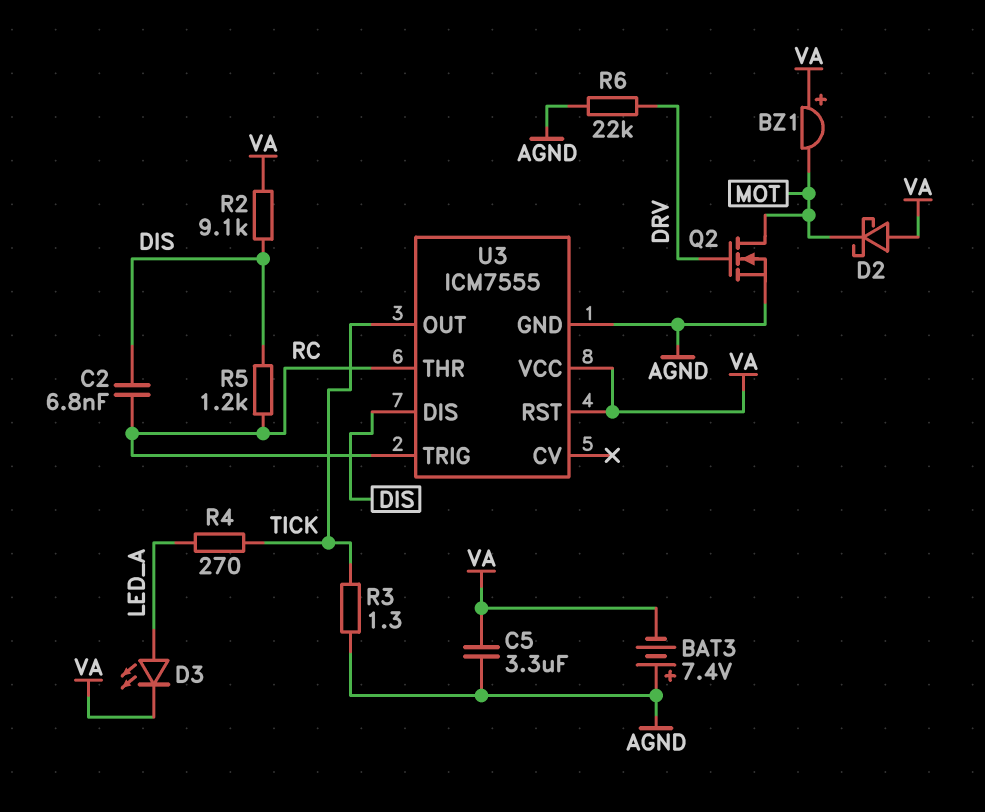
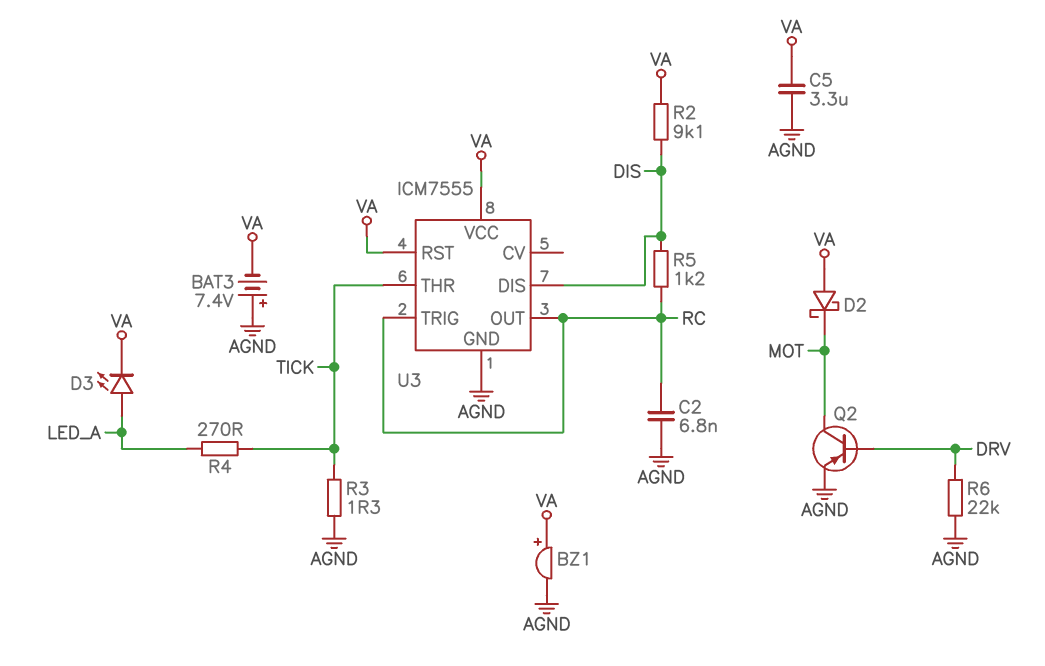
BZ1: buzzer (plus VA, minus MOT) -> buzzer (plus VA, minus AGND)
C2: 6.8nF (DIS, RC) -> 6.8nF (AGND, RC)
Q2: NMOS (G DRV, D MOT, S AGND) -> PNP (B DRV, C MOT, E AGND)
U3 pin OUT: TICK -> RC
U3 pin THR: RC -> TICK

